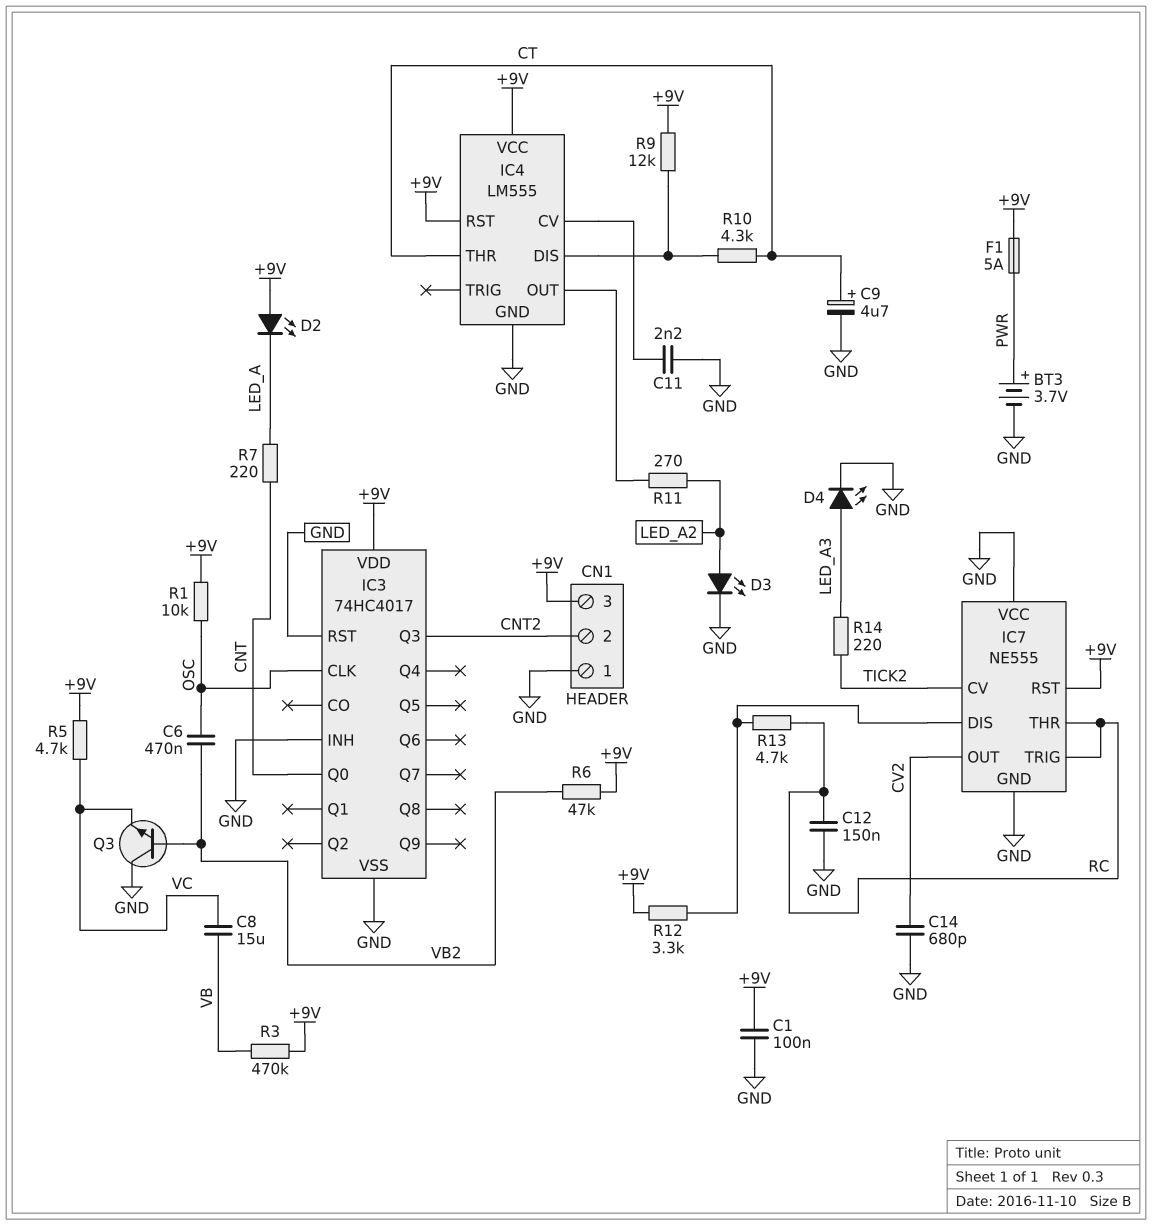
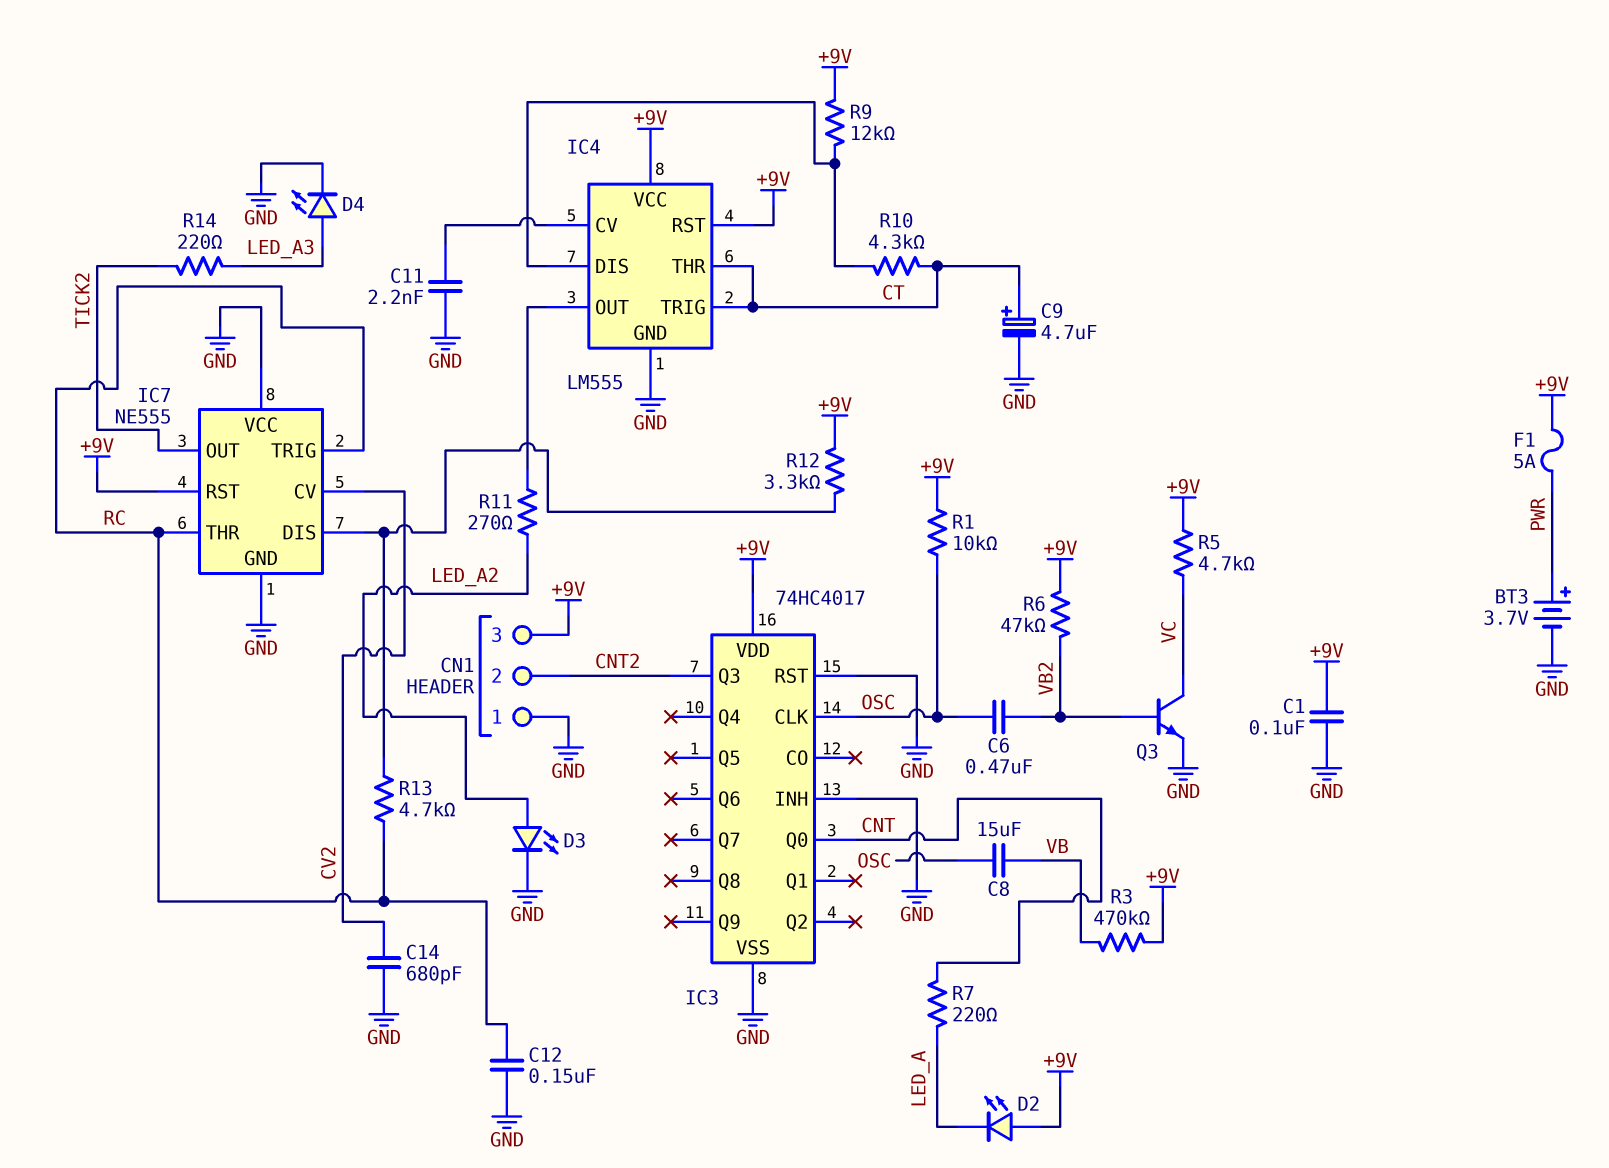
C8: 15uF (VB, VC) -> 15uF (OSC, VB)
IC4 pin TRIG: none -> CT
IC7 pin CV: TICK2 -> CV2
IC7 pin OUT: CV2 -> TICK2
Q3: NPN (B VB2, C GND, E VC) -> NPN (B VB2, C VC, E GND)

